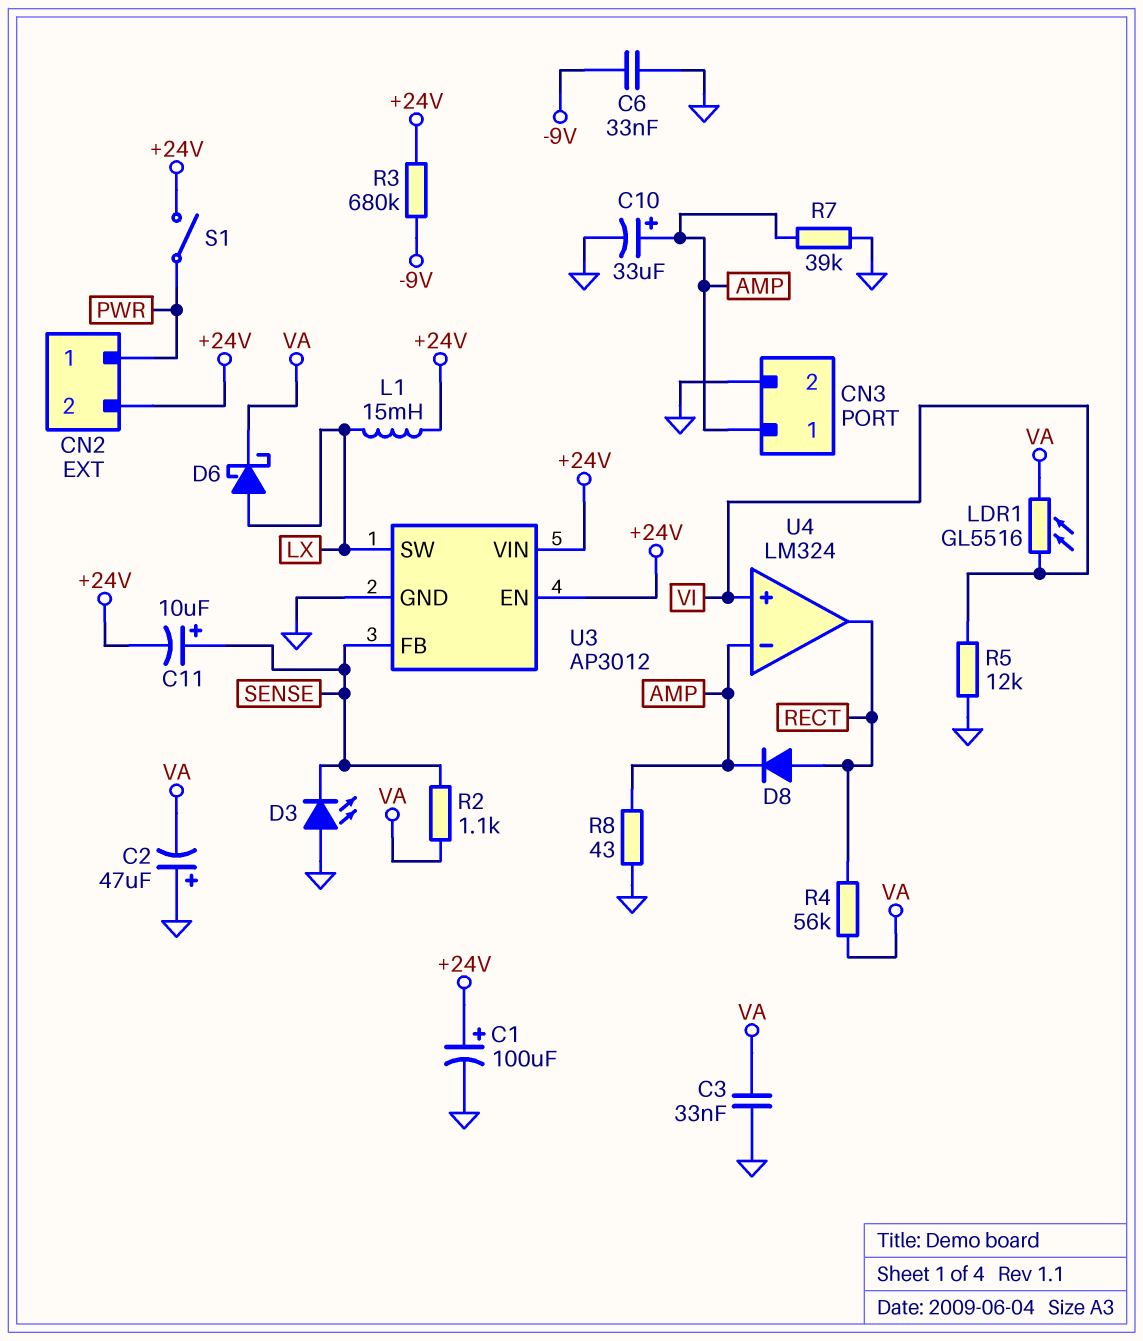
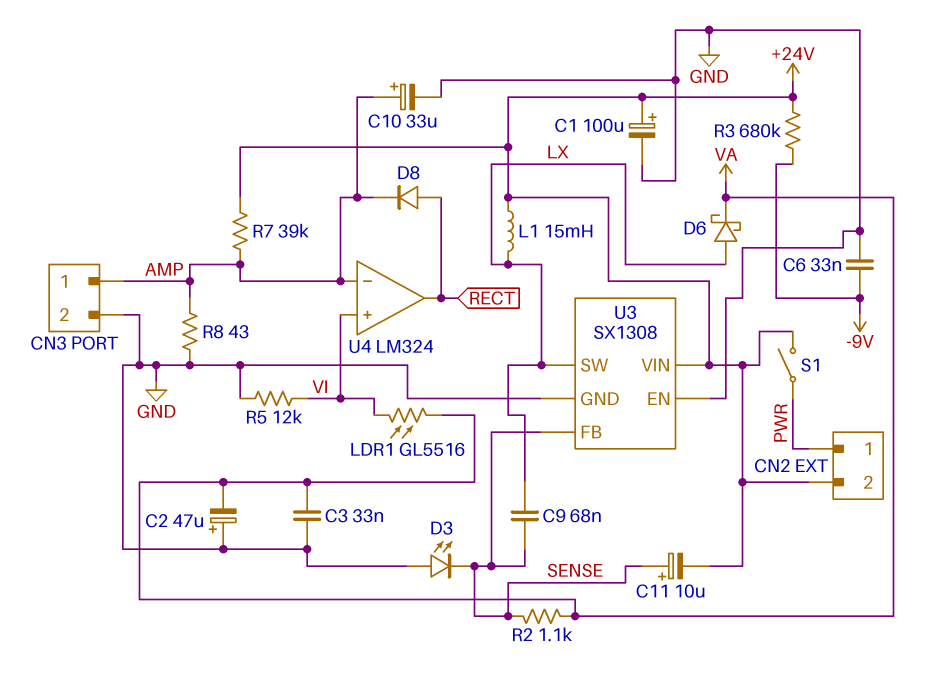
C9: none -> 68nF (LX, SENSE)
R4: 56k (RECT, VA) -> none
R7: 39k (AMP, GND) -> 39k (+24V, AMP)
U3: AP3012 -> SX1308
U3 pin EN: +24V -> GND

